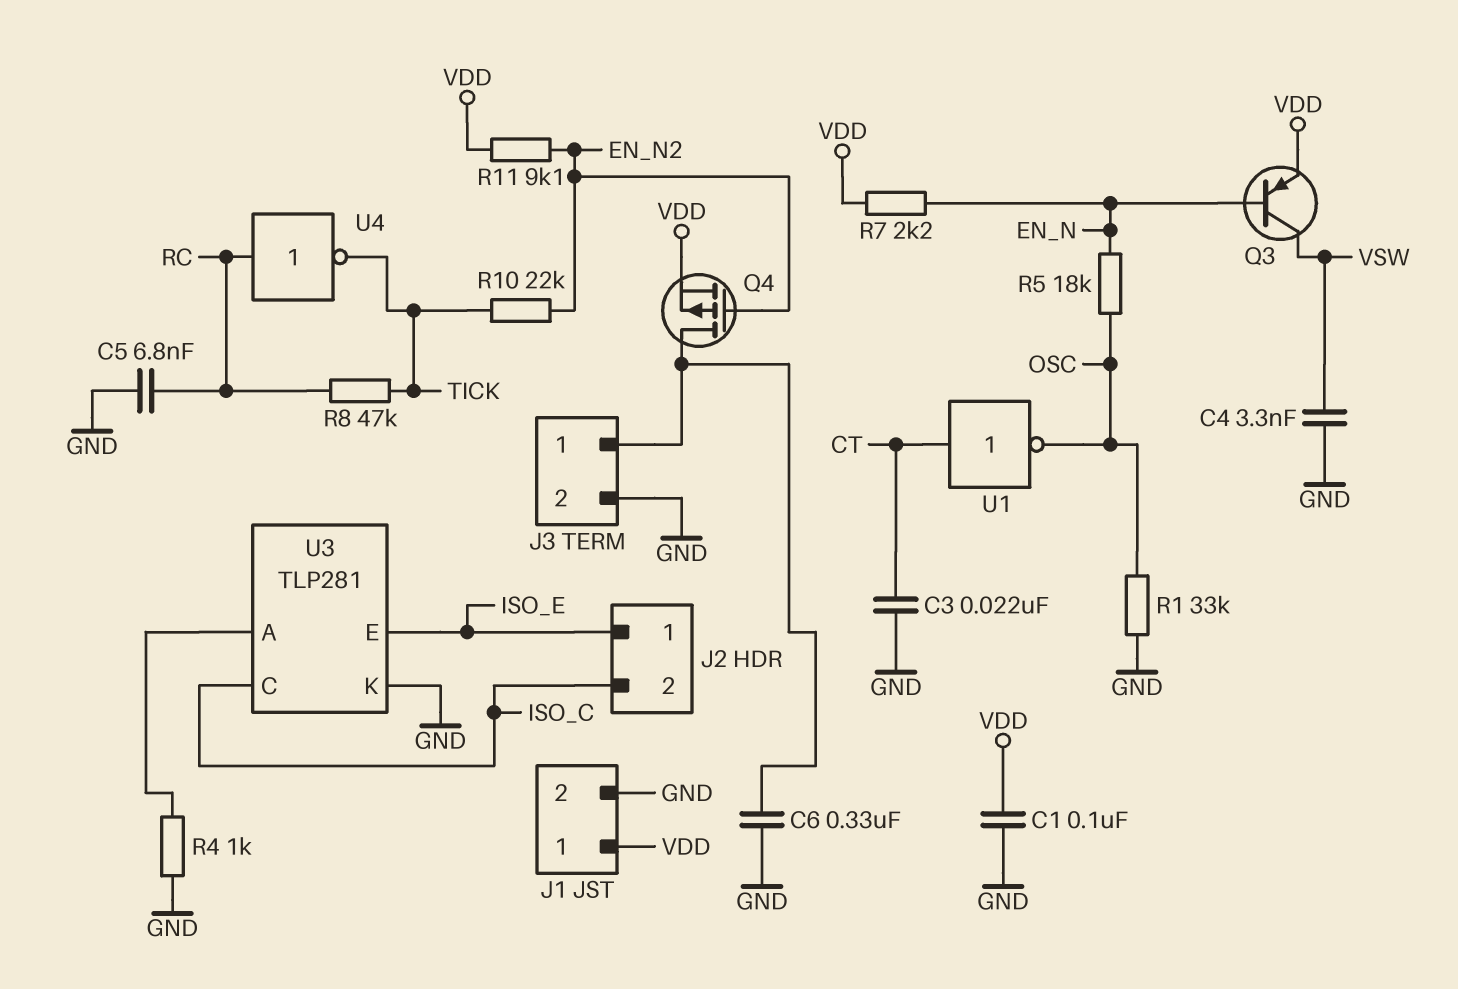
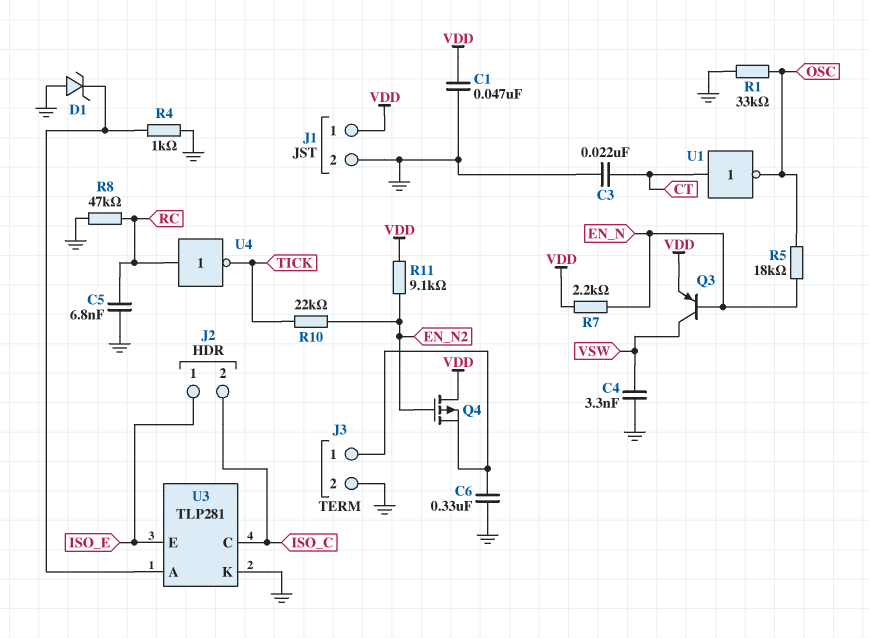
C1: 100nF (GND, VDD) -> 47nF (GND, VDD)
D1: none -> zener (A GND, K U3/A)
Q4: PMOS (G EN_N2, D J3/1, S VDD) -> PMOS (G EN_N2, D VDD, S J3/1)
R8: 47k (RC, TICK) -> 47k (GND, RC)

